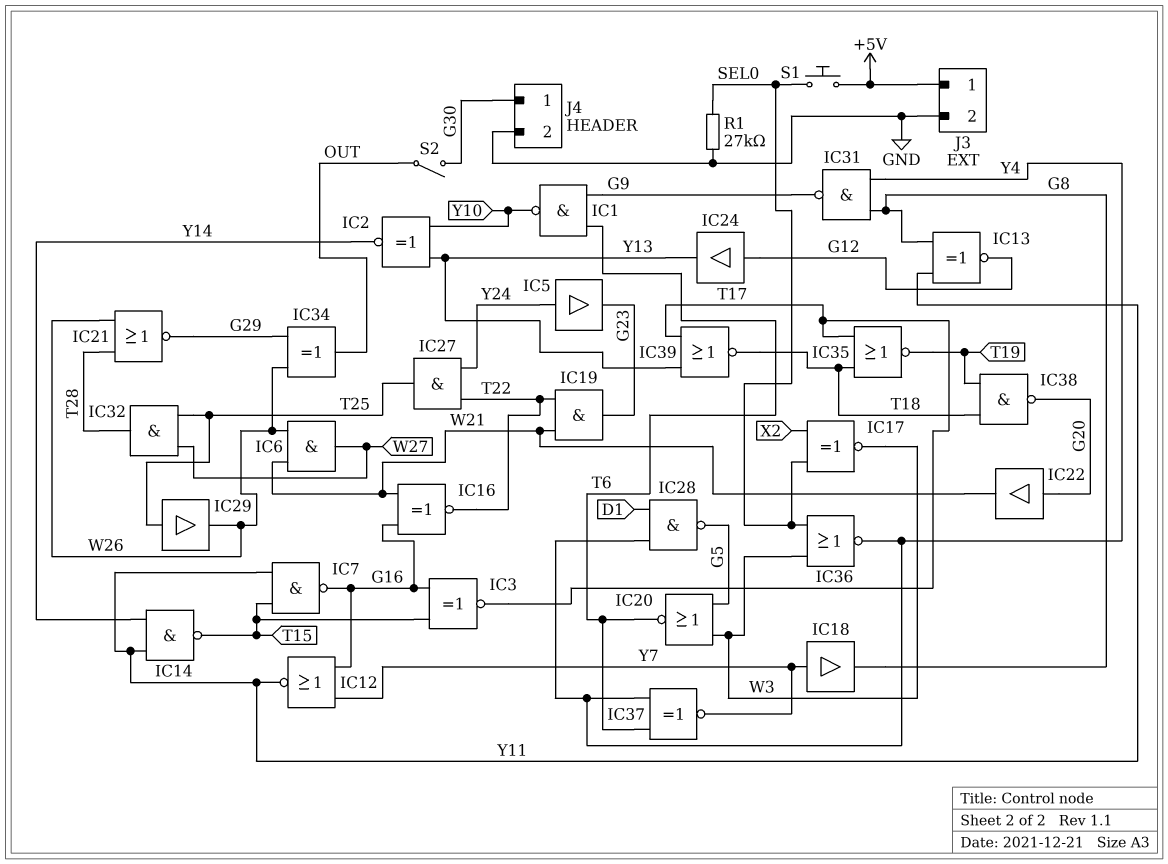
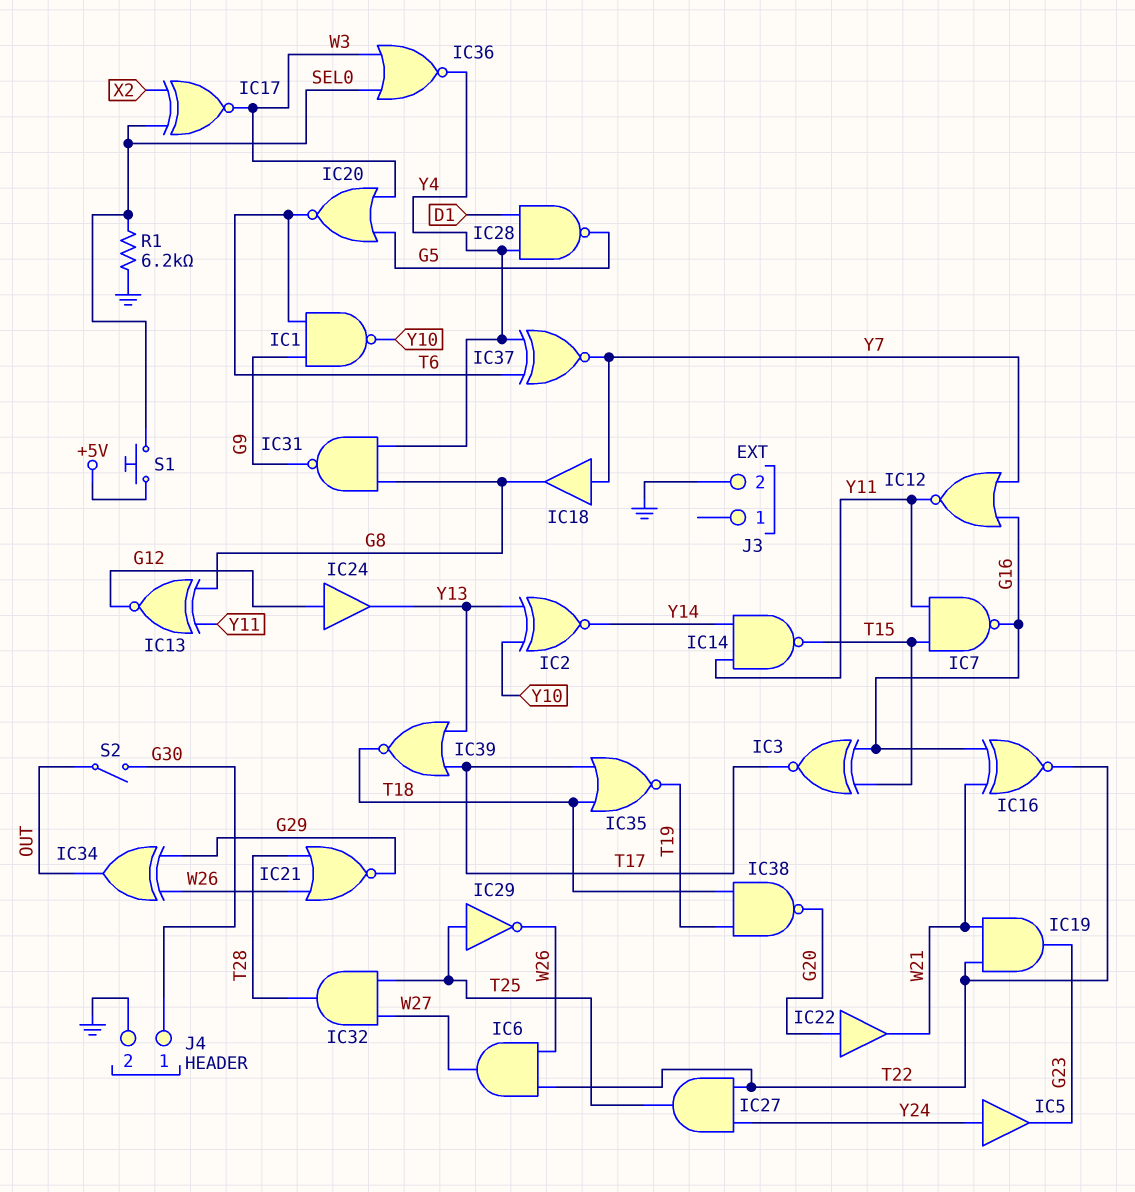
IC6: AND (in W21, in W26, out W27) -> AND (in T22, in W26, out W27)
IC29: buffer (in T25, out W26) -> NOT (in T25, out W26)
J3 pin 1: +5V -> none
R1: 27k (GND, SEL0) -> 6.2k (GND, SEL0)

